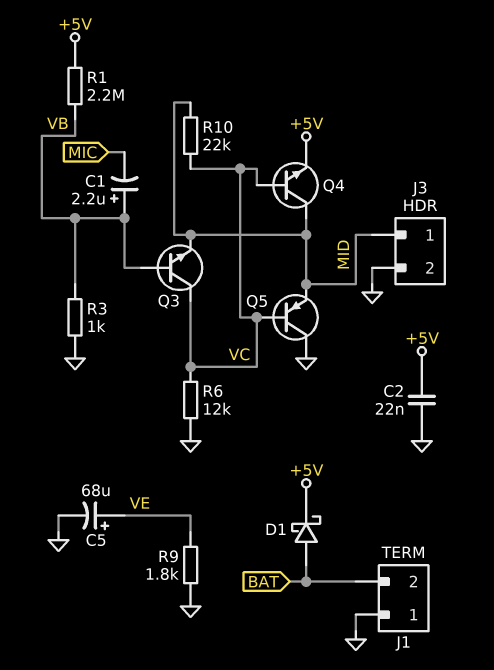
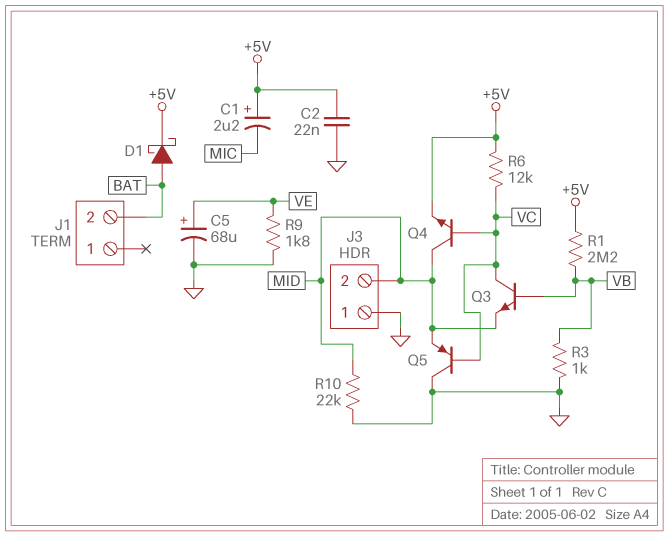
C1: 2.2uF (plus VB, minus MIC) -> 2.2uF (plus +5V, minus MIC)
J1 pin 1: GND -> none
J3 pin 1: MID -> GND
J3 pin 2: GND -> MID
R6: 12k (GND, VC) -> 12k (+5V, VC)
R10: 22k (MID, VC) -> 22k (GND, MID)

